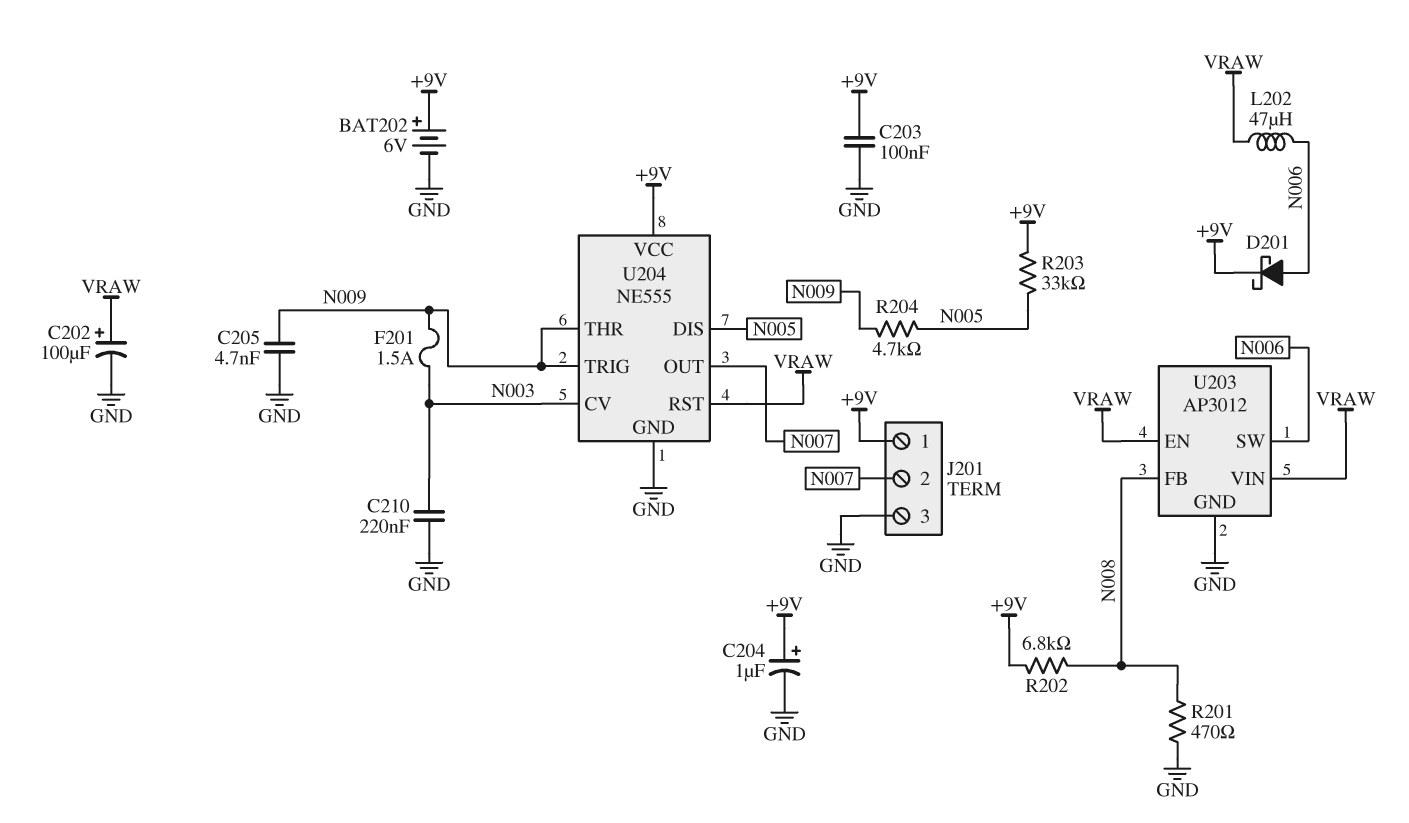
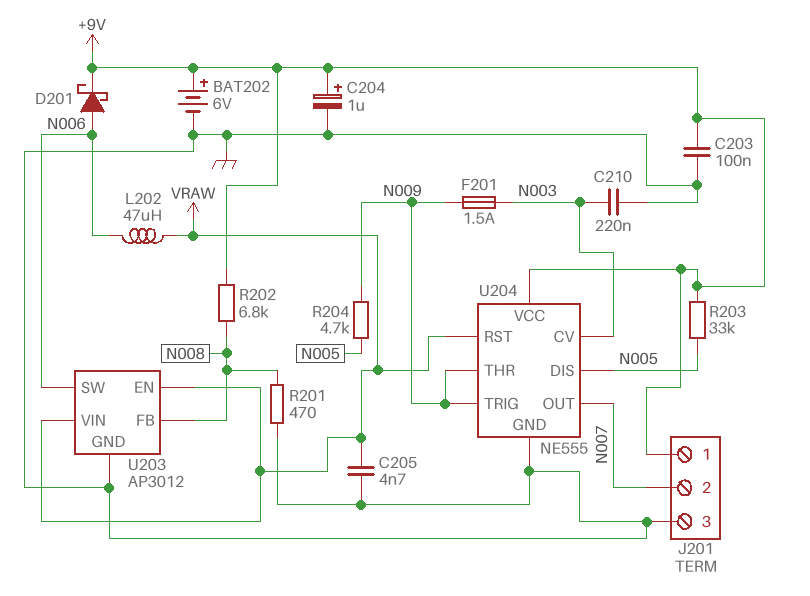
C202: 100uF (plus VRAW, minus GND) -> none
C205: 4.7nF (GND, N009) -> 4.7nF (GND, VRAW)

